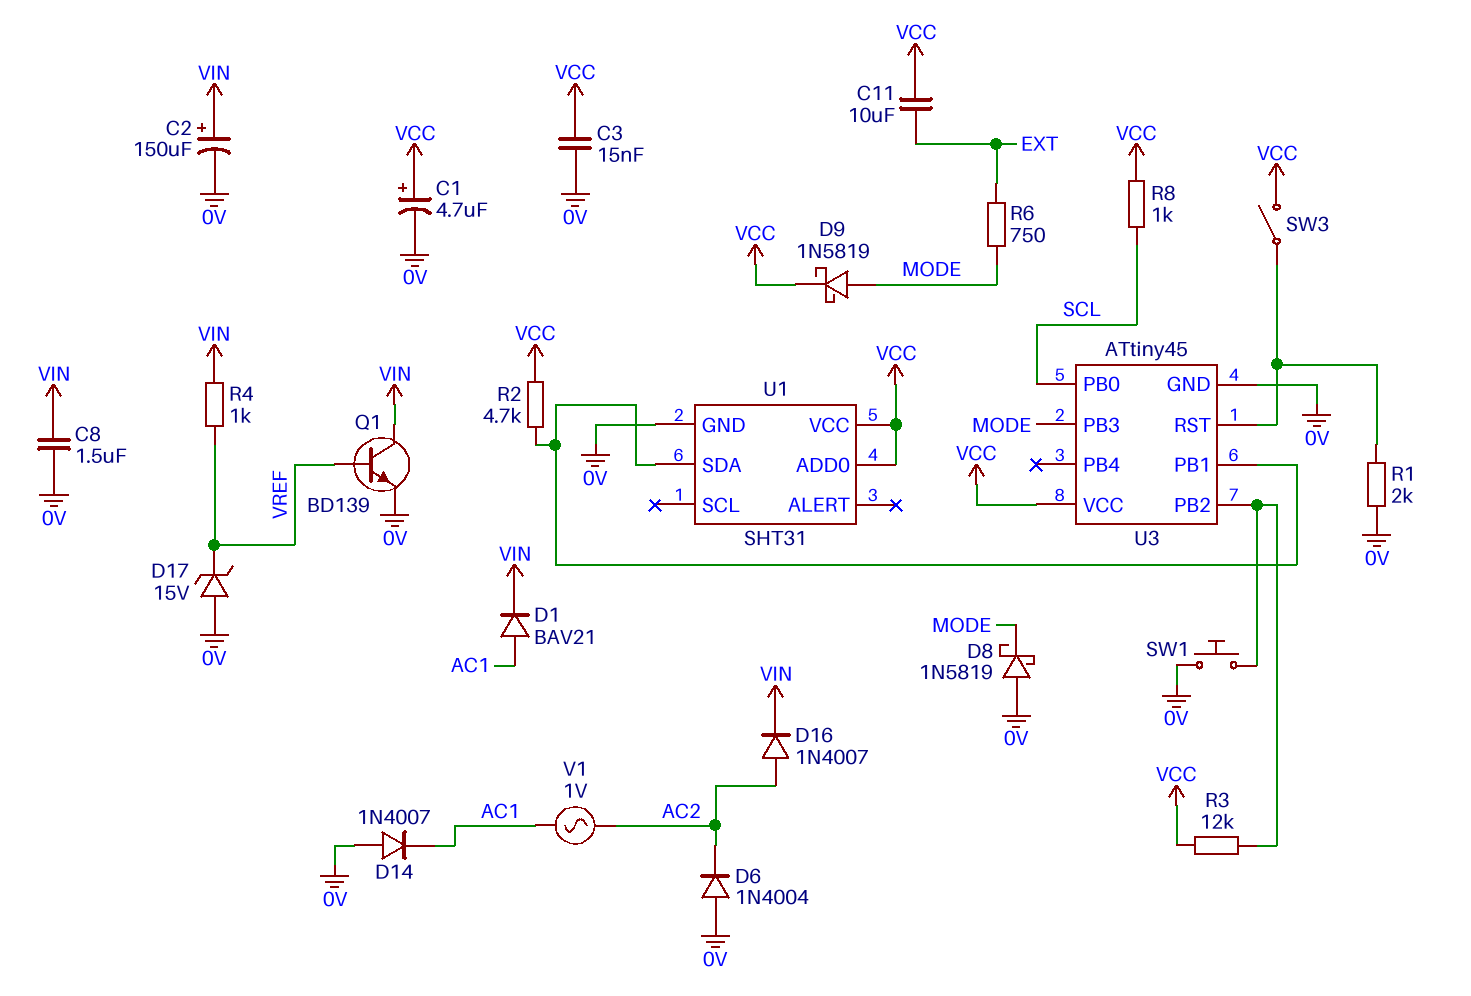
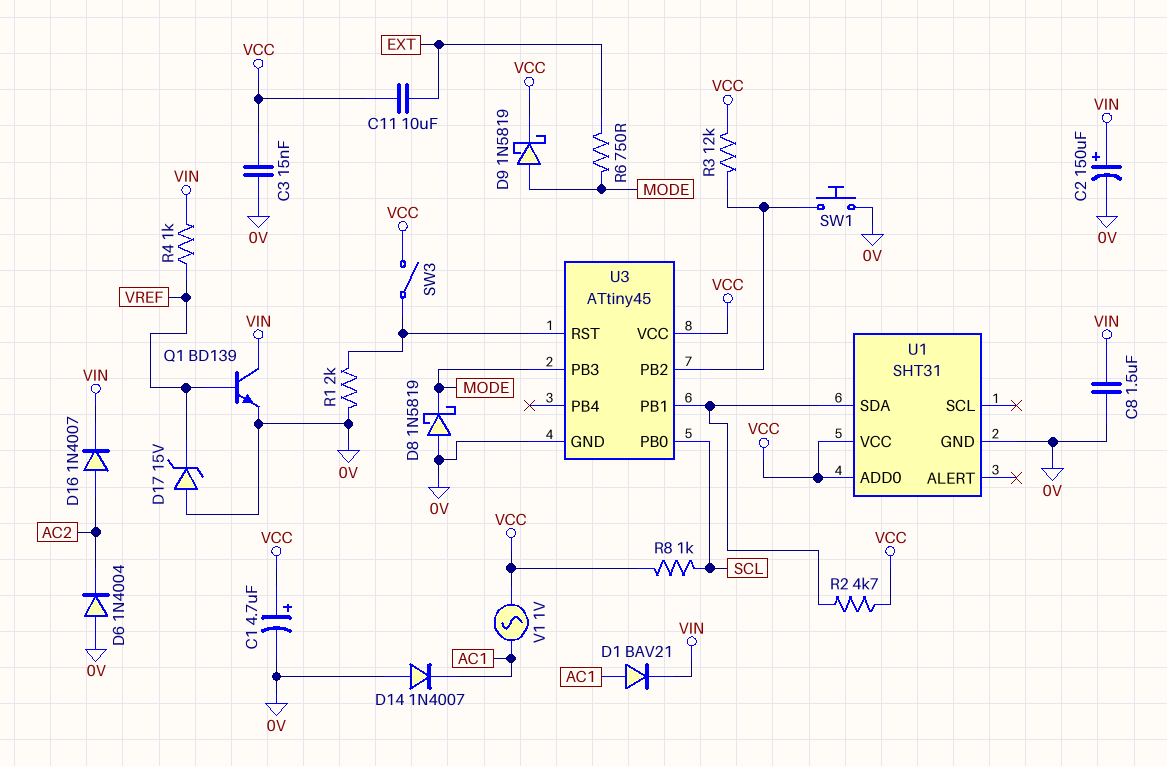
V1: AC 1V (AC1, AC2) -> AC 1V (AC1, VCC)

